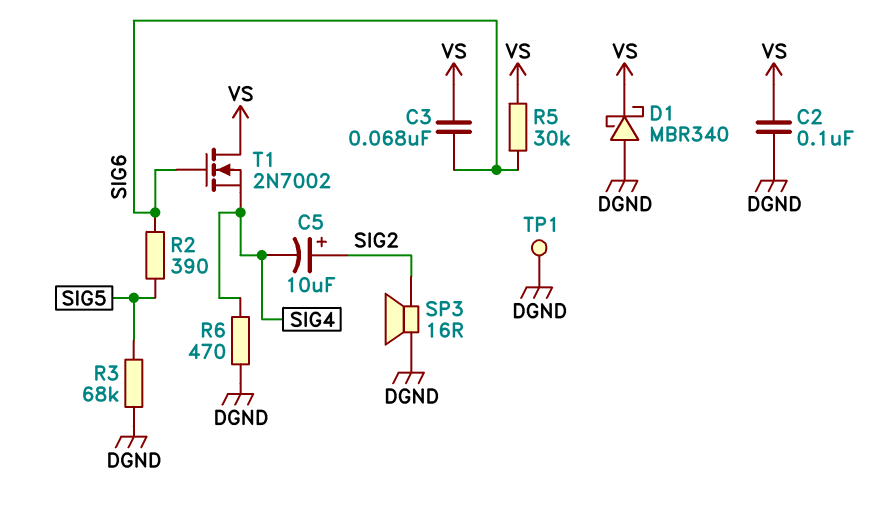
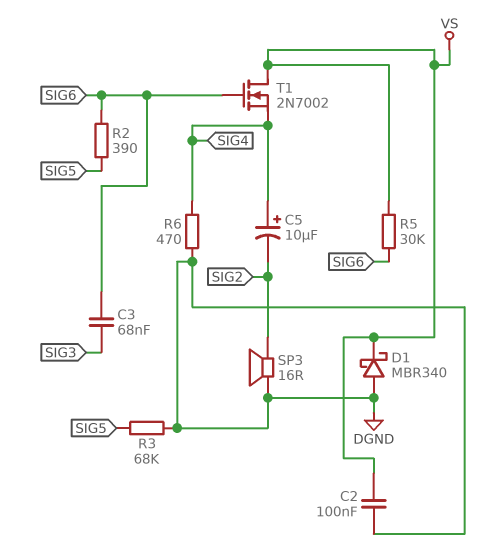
C3: 68nF (SIG6, VS) -> 68nF (SIG3, SIG6)
C5: 10uF (plus SIG2, minus SIG4) -> 10uF (plus SIG4, minus SIG2)
TP1: test point (DGND) -> none

